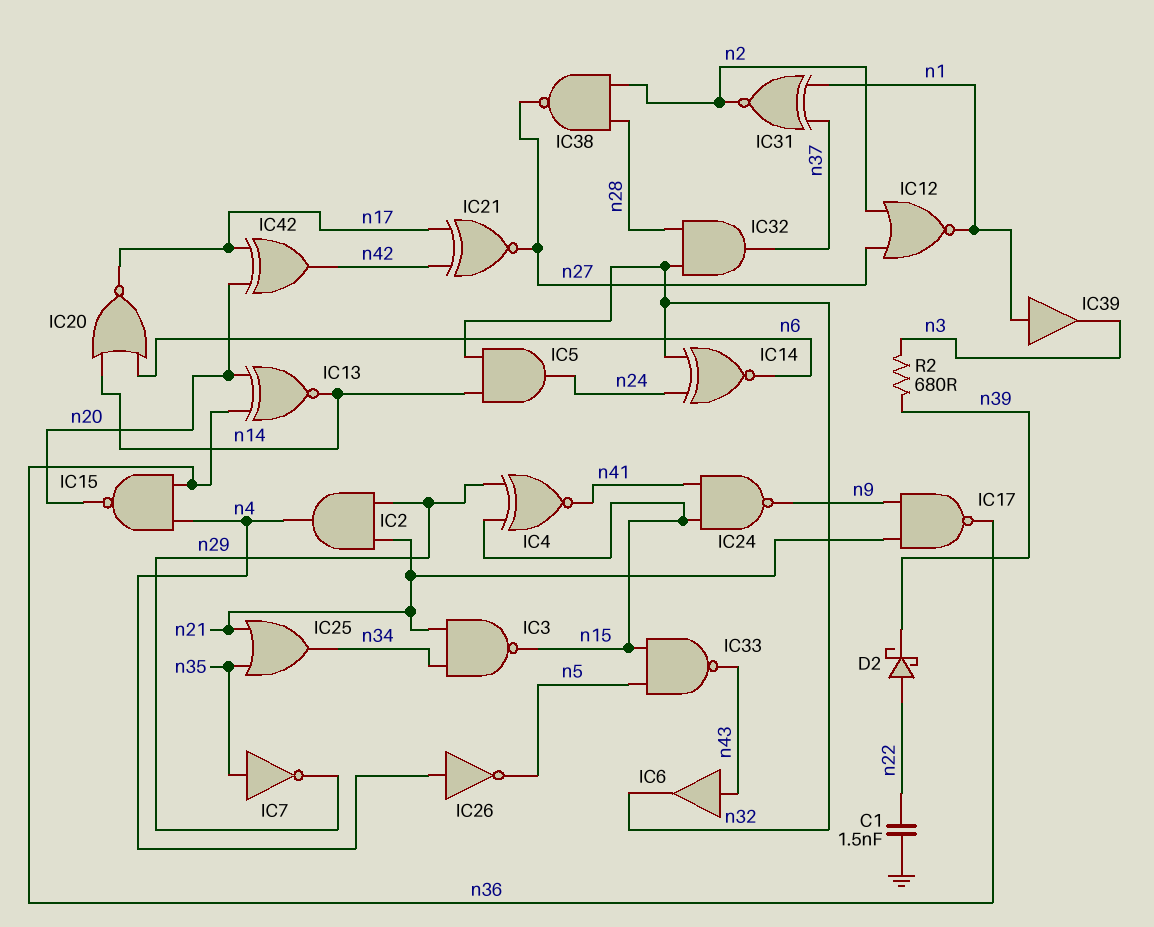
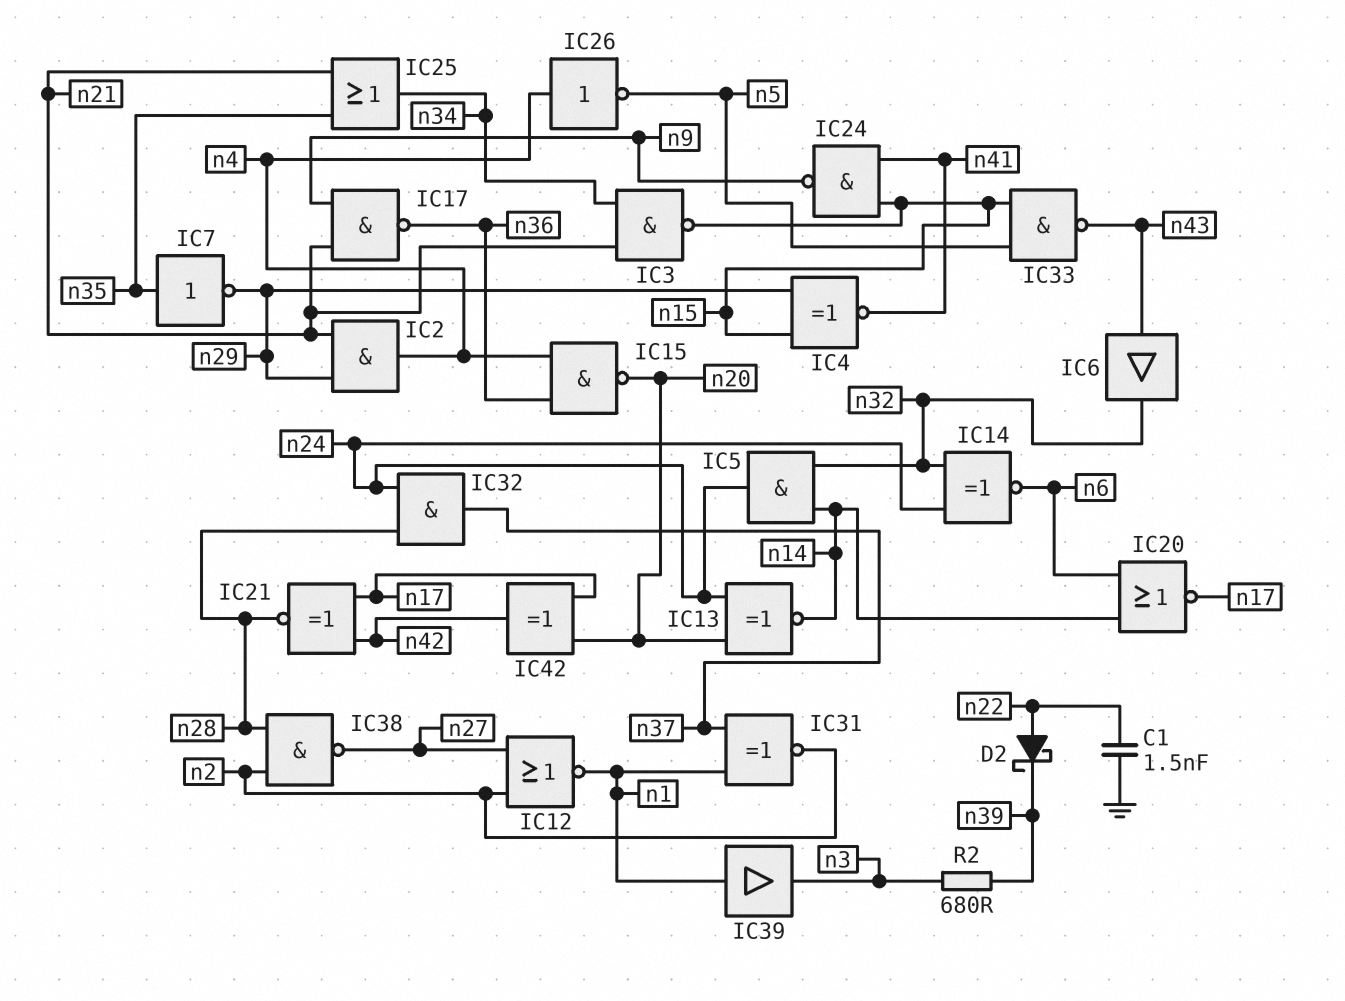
IC13: XNOR (in n20, in n36, out n14) -> XNOR (in n20, in n24, out n14)
IC21: XNOR (in n17, in n42, out n27) -> XNOR (in n17, in n42, out n28)
IC32: AND (in n28, in n32, out n37) -> AND (in n24, in n28, out n37)

